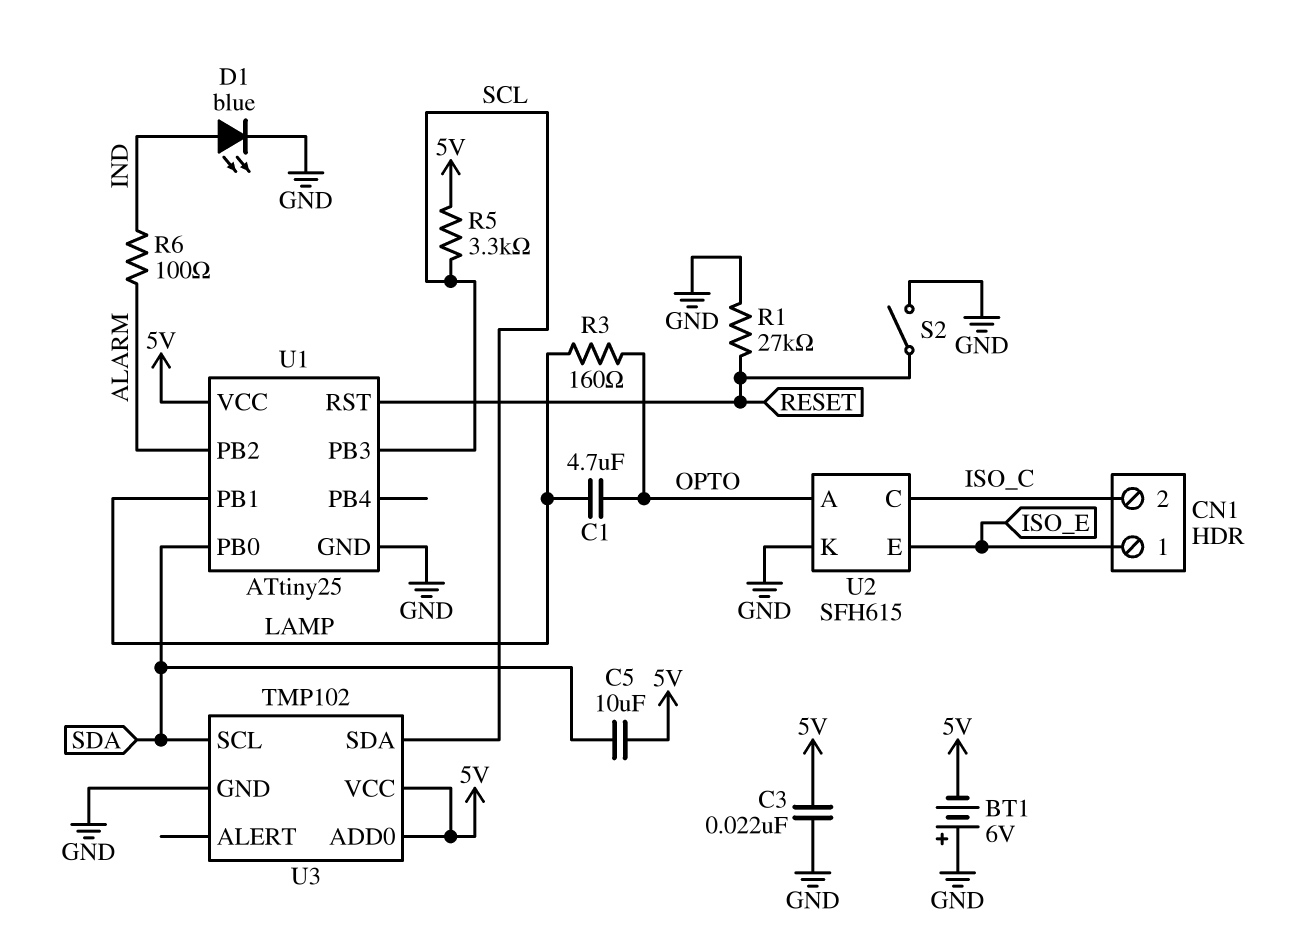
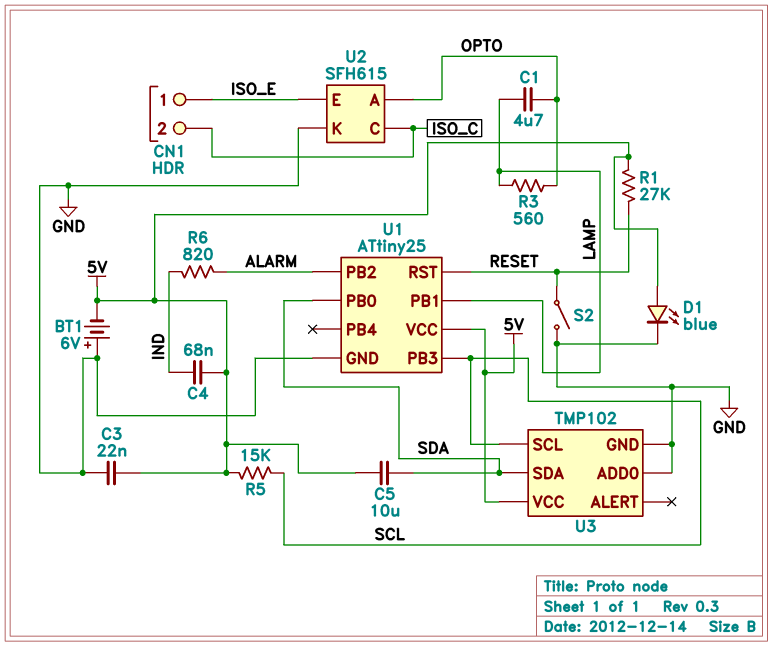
C4: none -> 68nF (5V, IND)
D1: LED blue (A IND, K GND) -> LED blue (A 5V, K GND)
R1: 27k (GND, RESET) -> 27k (5V, RESET)
R3: 160 (LAMP, OPTO) -> 560 (LAMP, OPTO)
R5: 3.3k (5V, SCL) -> 15k (5V, SCL)
R6: 100 (ALARM, IND) -> 820 (ALARM, IND)
U3 pin ADD0: 5V -> GND
U3 pin SCL: SDA -> SCL
U3 pin SDA: SCL -> SDA

